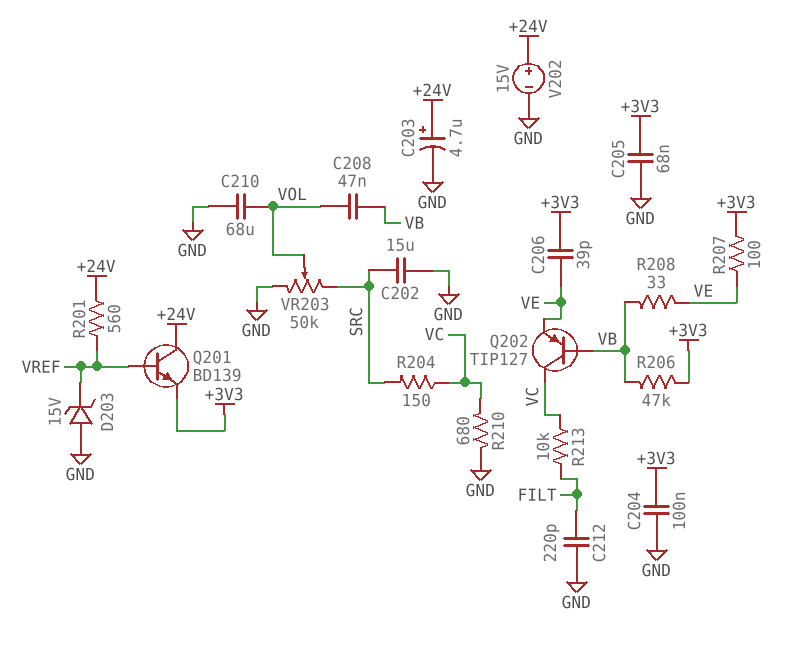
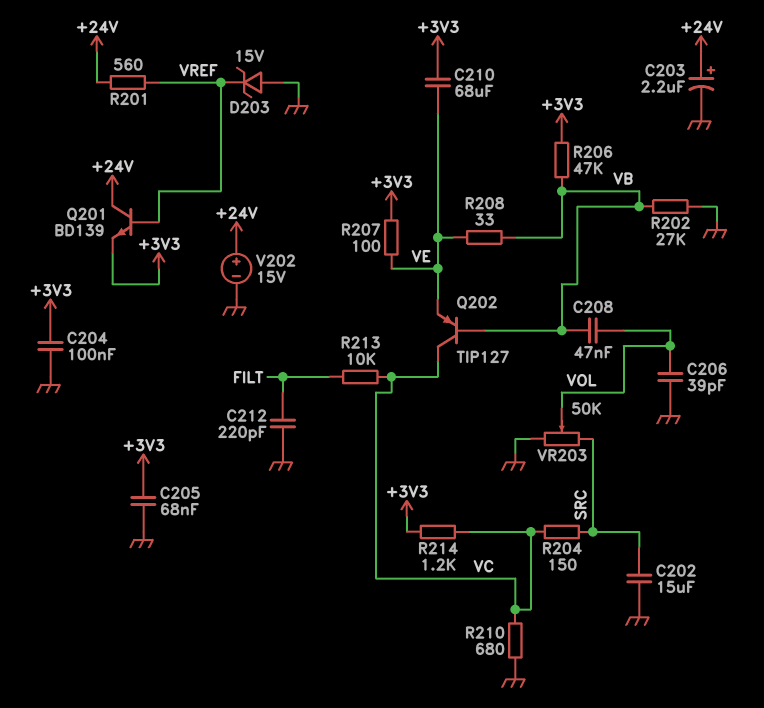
C203: 4.7uF (plus +24V, minus GND) -> 2.2uF (plus +24V, minus GND)
C206: 39pF (+3V3, VE) -> 39pF (GND, VOL)
C210: 68uF (GND, VOL) -> 68uF (+3V3, VE)
R202: none -> 27k (GND, VB)
R214: none -> 1.2k (+3V3, VC)

